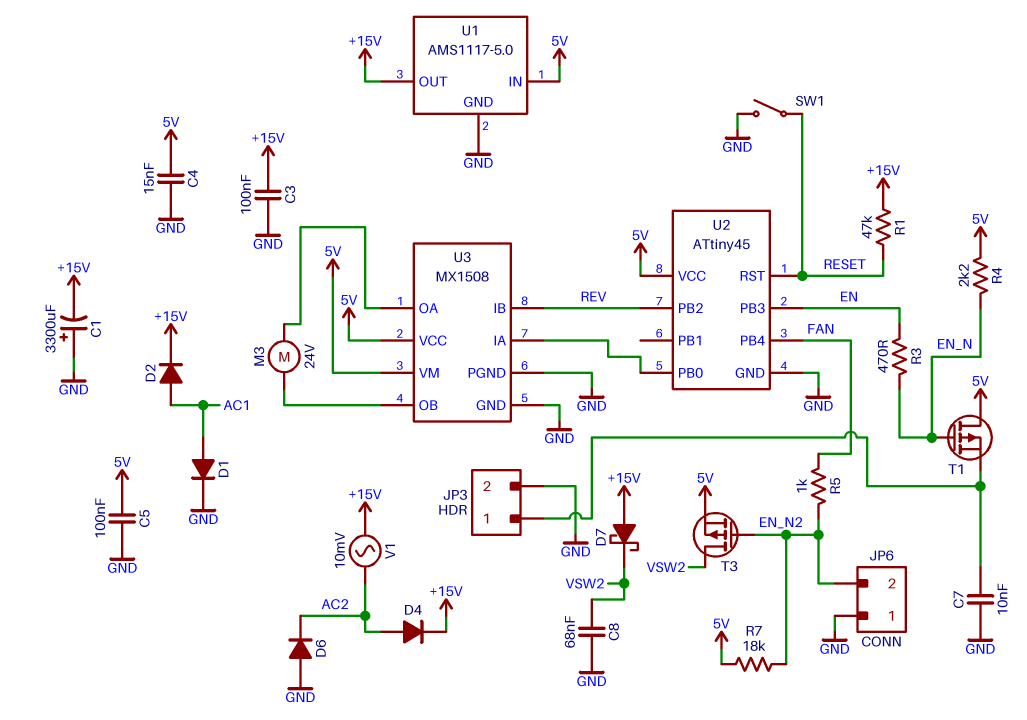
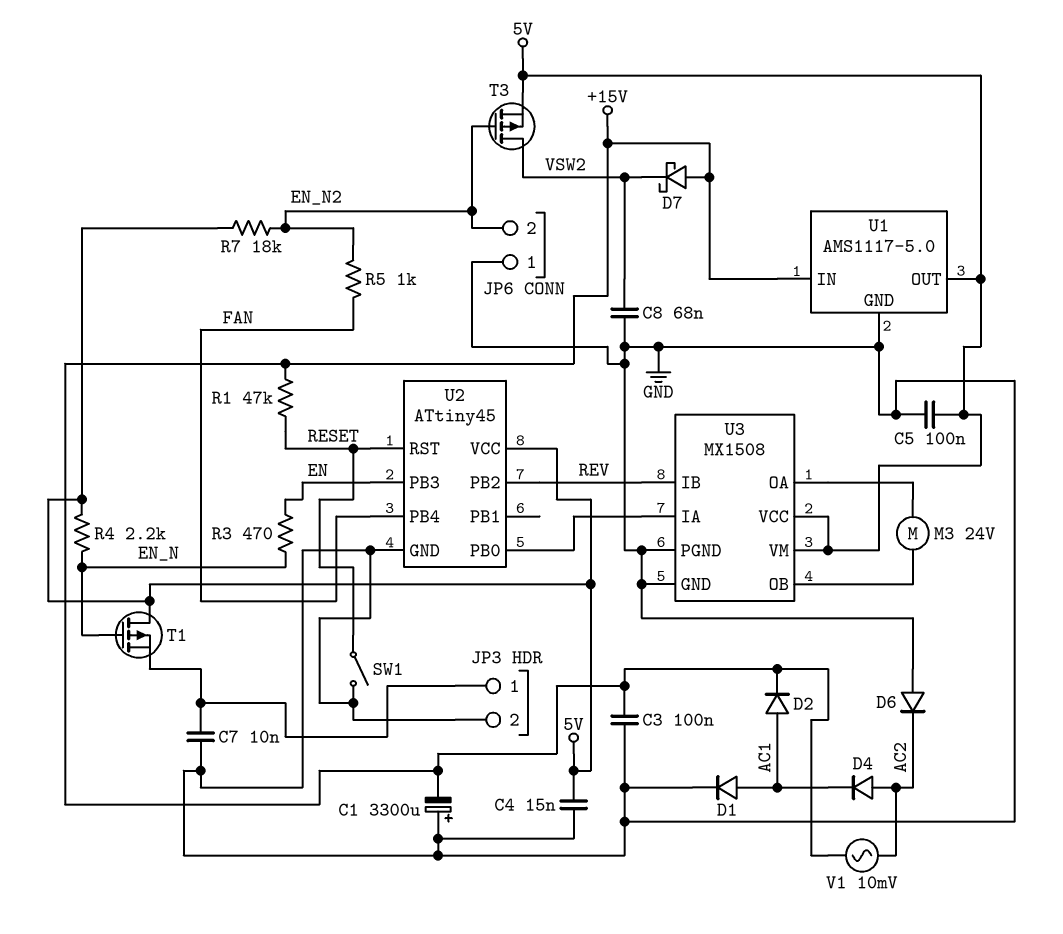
D4: diode (A AC2, K +15V) -> diode (A AC2, K AC1)
U1 pin IN: 5V -> +15V
U1 pin OUT: +15V -> 5V

